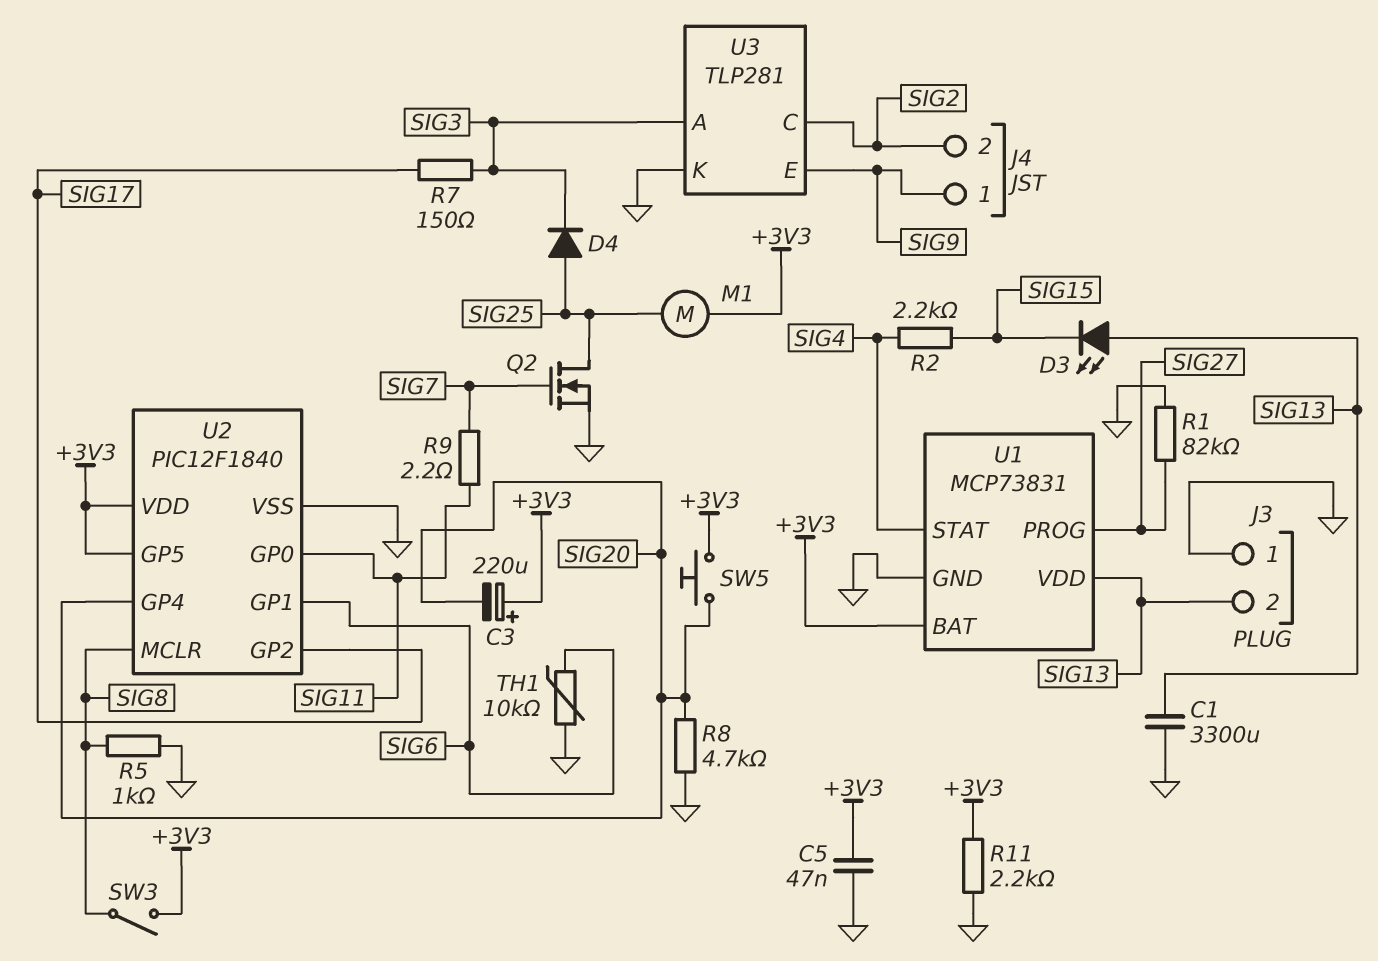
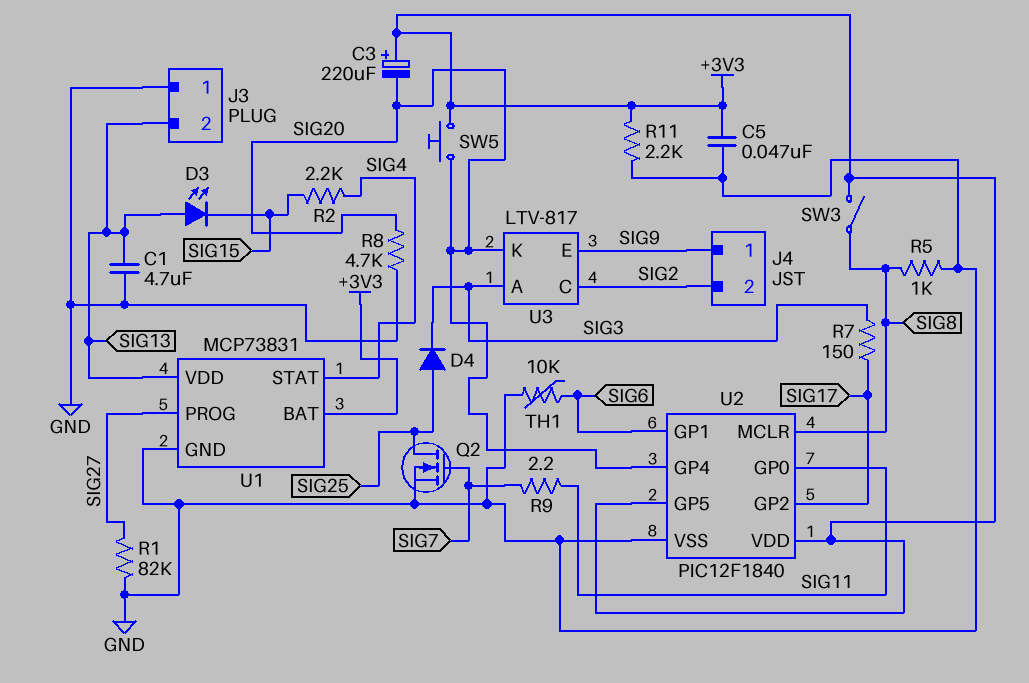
C1: 3300uF (GND, SIG13) -> 4.7uF (GND, SIG13)
M1: motor (+3V3, SIG25) -> none
U3: TLP281 -> LTV-817
U3 pin K: GND -> SIG20

